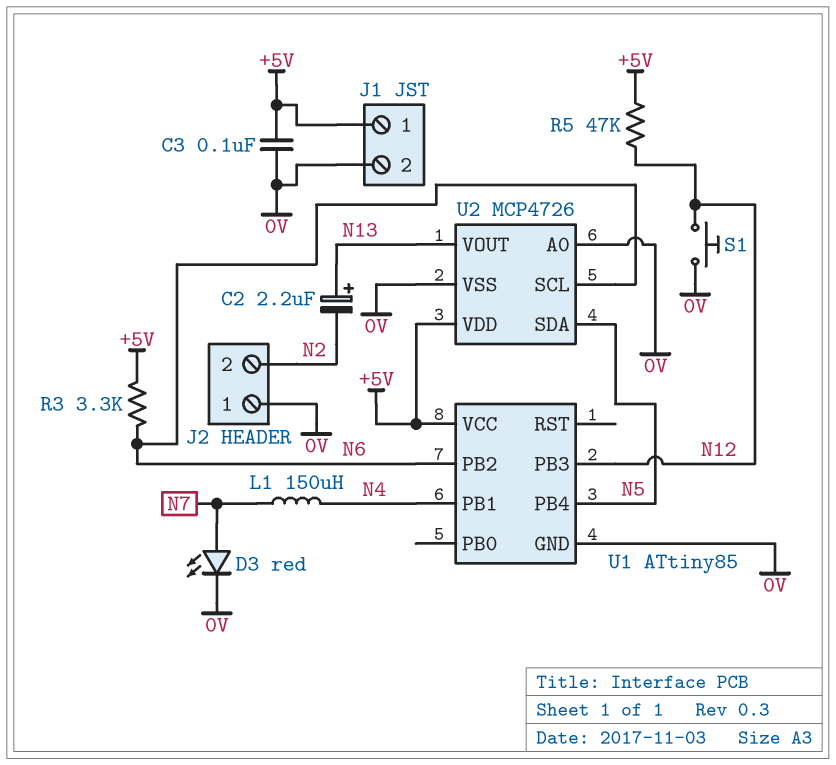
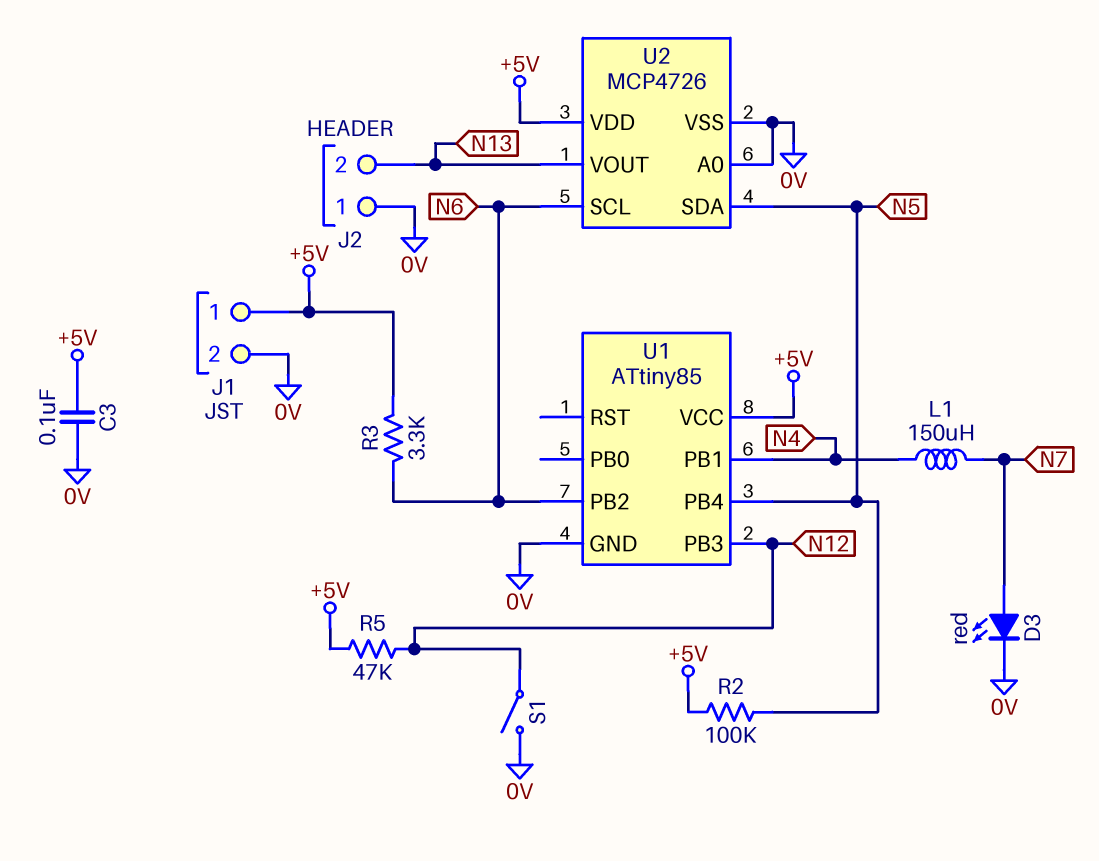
C2: 2.2uF (plus N13, minus N2) -> none
J2 pin 2: N2 -> N13
R2: none -> 100k (+5V, N5)
S1: button (0V, N12) -> switch (0V, N12)

